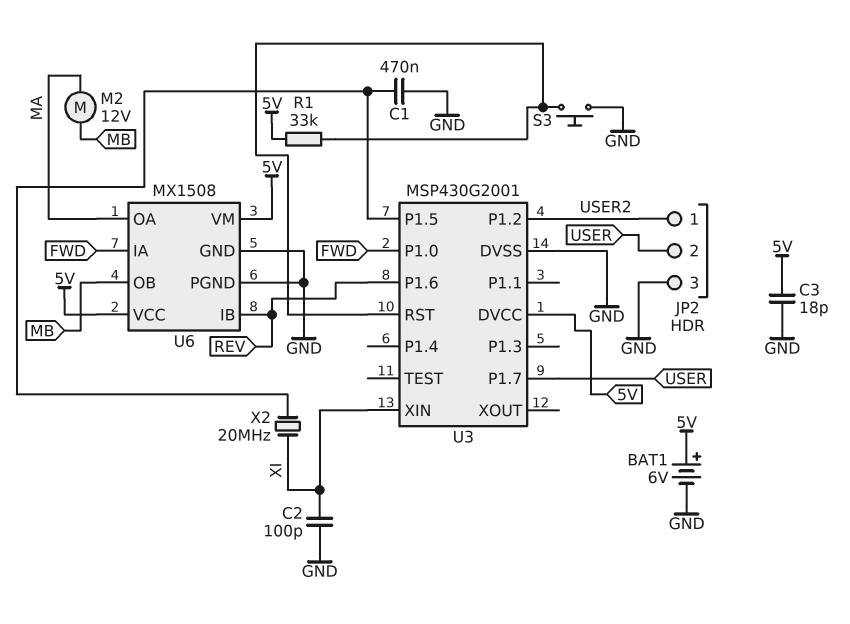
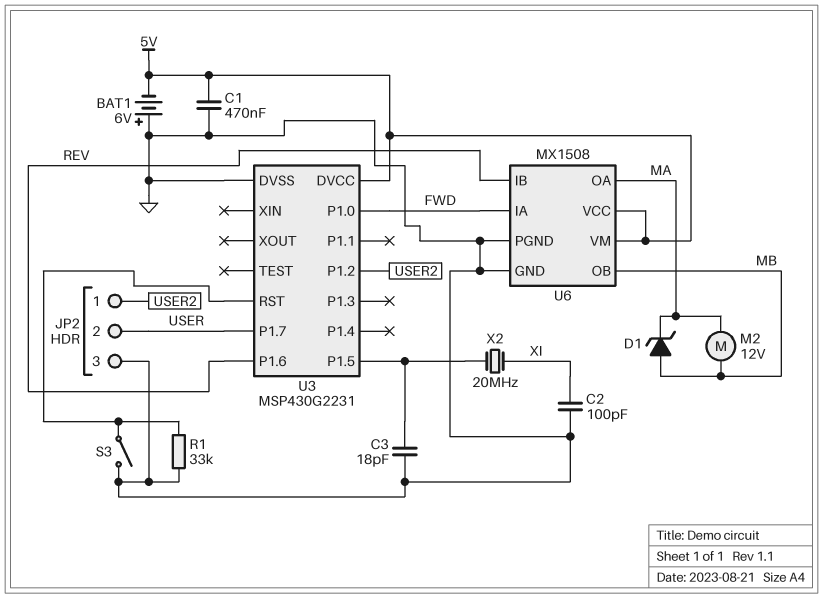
BAT1: 6V (plus 5V, minus GND) -> 6V (plus GND, minus 5V)
C1: 470nF (GND, U3/P1.5) -> 470nF (5V, GND)
C3: 18pF (5V, GND) -> 18pF (GND, U3/P1.5)
D1: none -> zener (A MB, K MA)
R1: 33k (5V, U3/RST) -> 33k (GND, U3/RST)
S3: button (GND, U3/RST) -> switch (GND, U3/RST)
U3: MSP430G2001 -> MSP430G2231
U3 pin XIN: XI -> none

